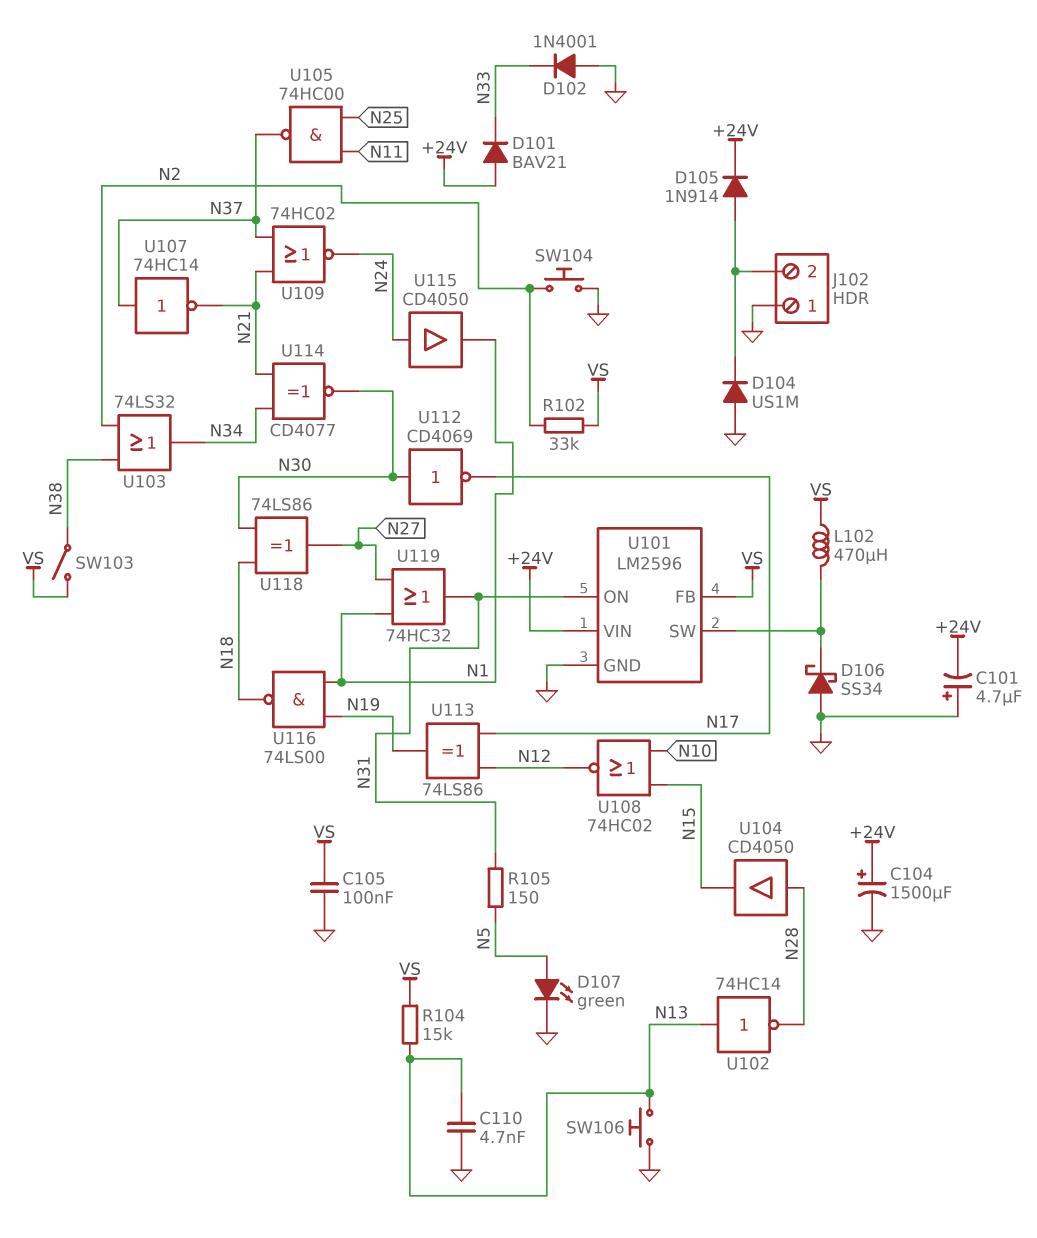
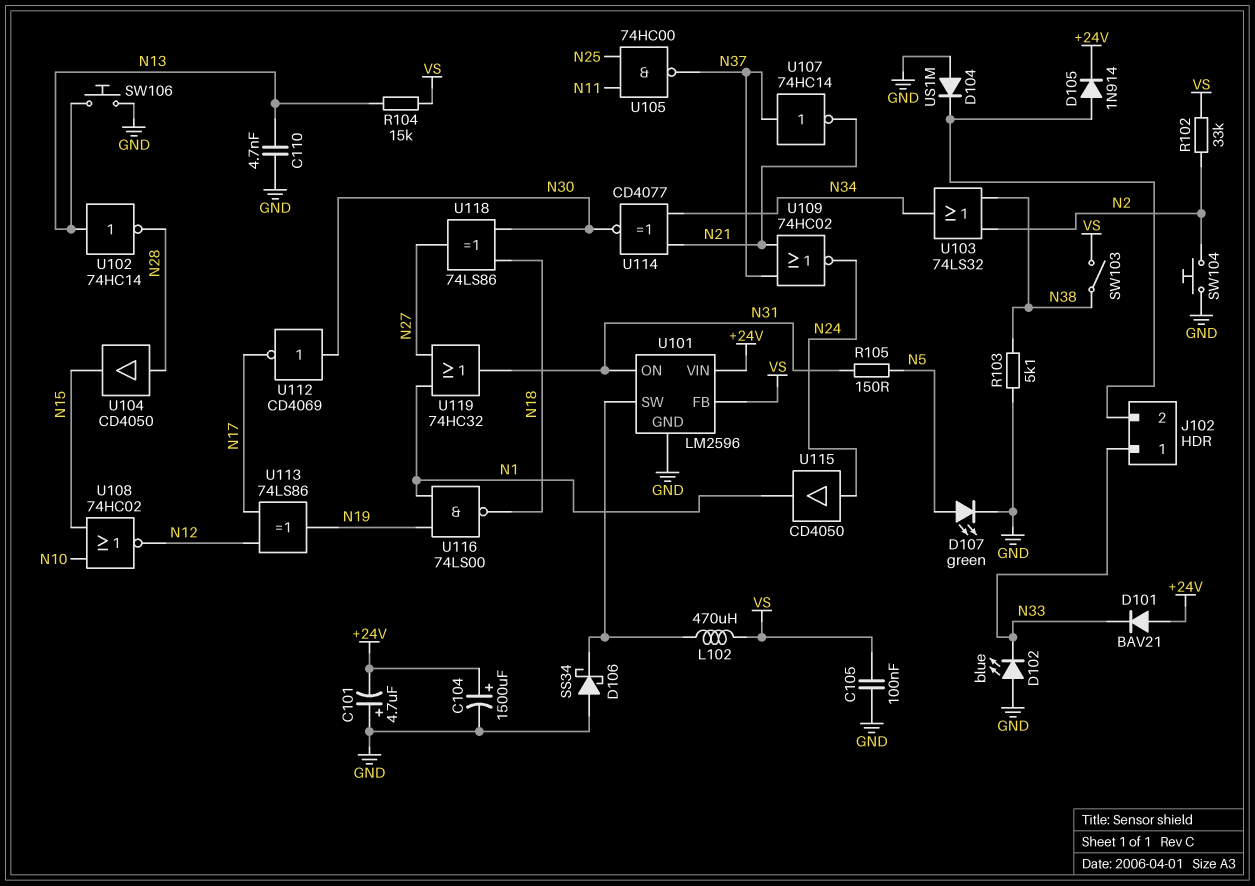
D102: diode 1N4001 (A GND, K N33) -> LED blue (A GND, K N33)
J102 pin 1: GND -> N33
R103: none -> 5.1k (GND, N38)

